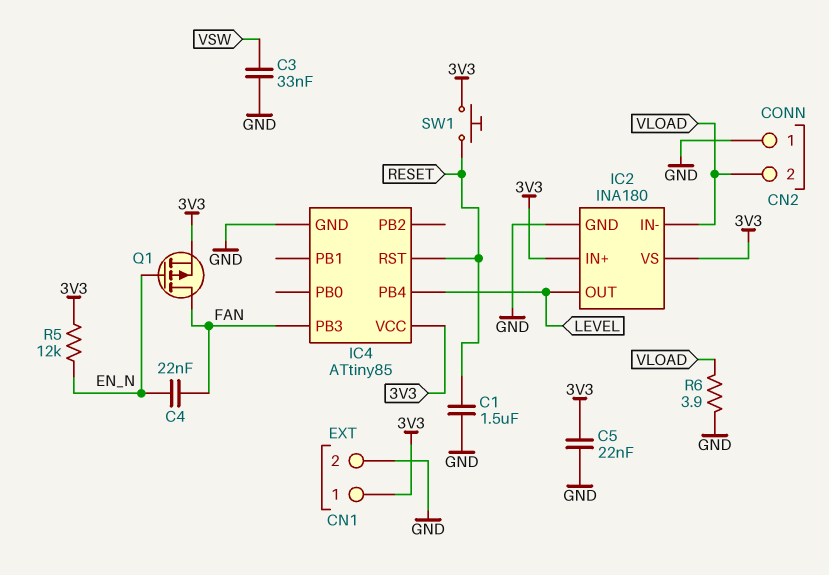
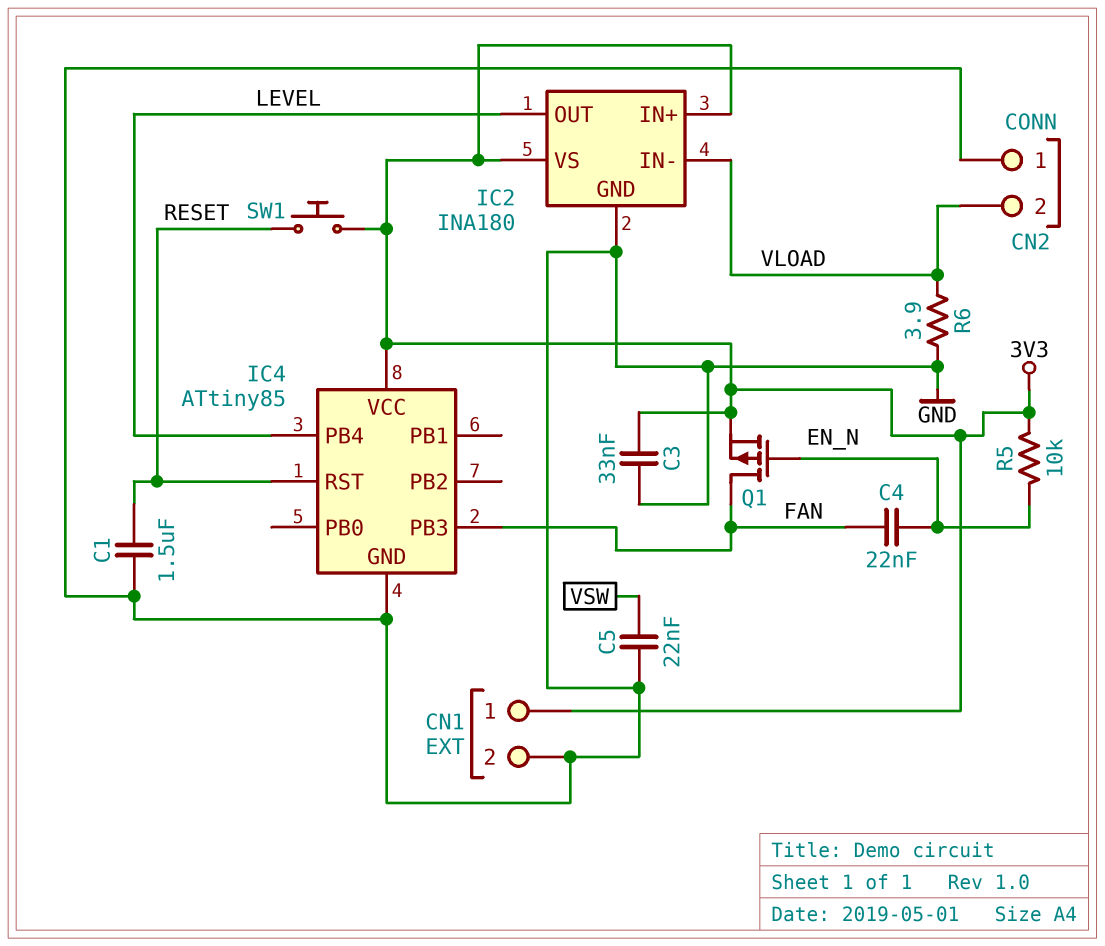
C3: 33nF (GND, VSW) -> 33nF (3V3, GND)
C5: 22nF (3V3, GND) -> 22nF (GND, VSW)
R5: 12k (3V3, EN_N) -> 10k (3V3, EN_N)

